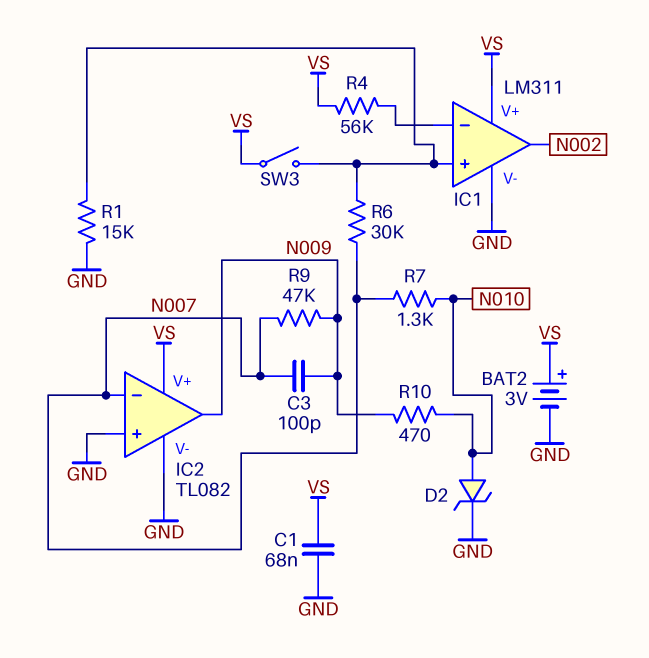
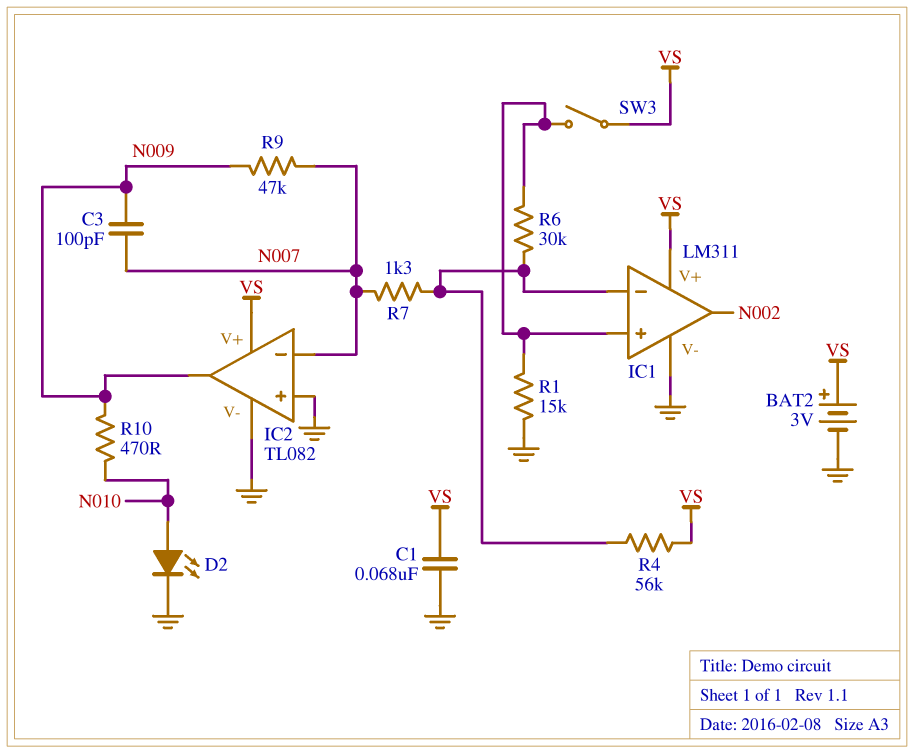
D2: zener (A N010, K GND) -> LED (A N010, K GND)
R6: 30k (IC1/in+, N007) -> 30k (IC1/in+, IC1/in-)
R7: 1.3k (N007, N010) -> 1.3k (IC1/in-, N007)

